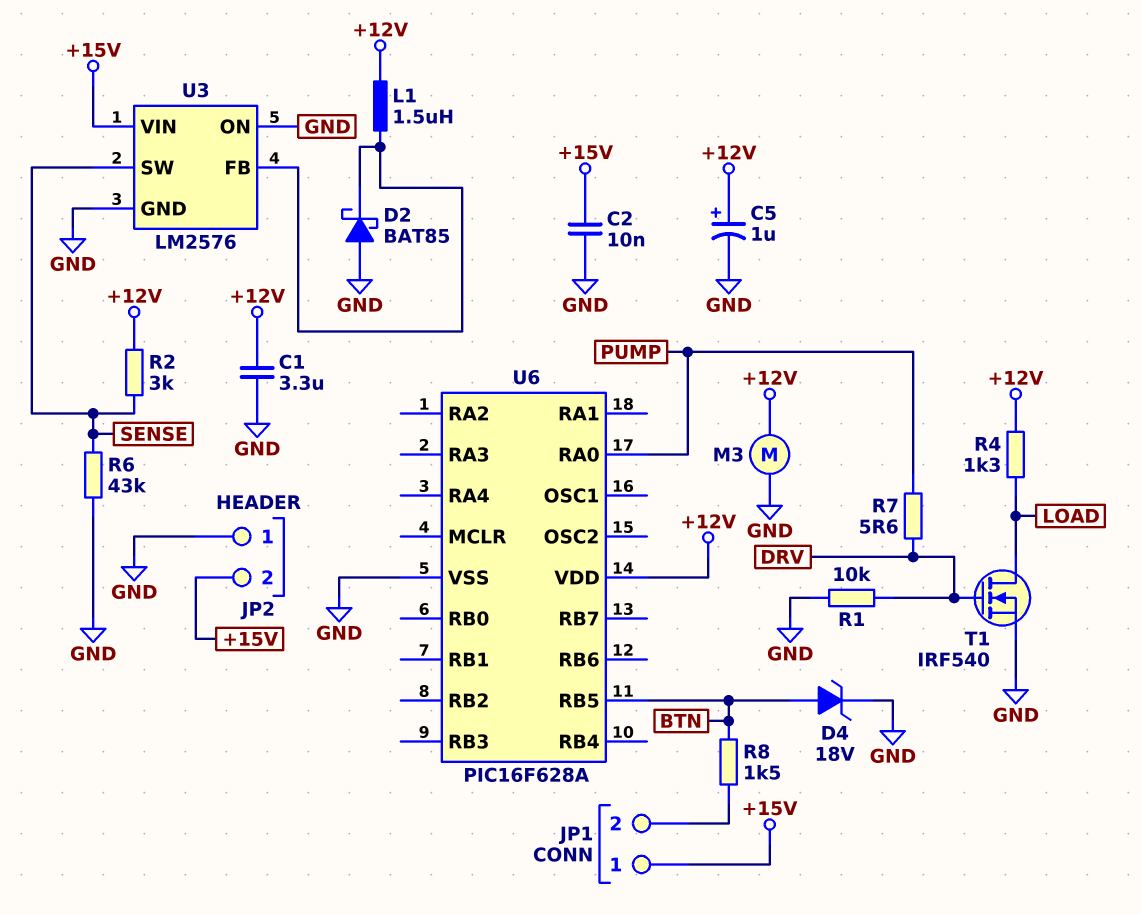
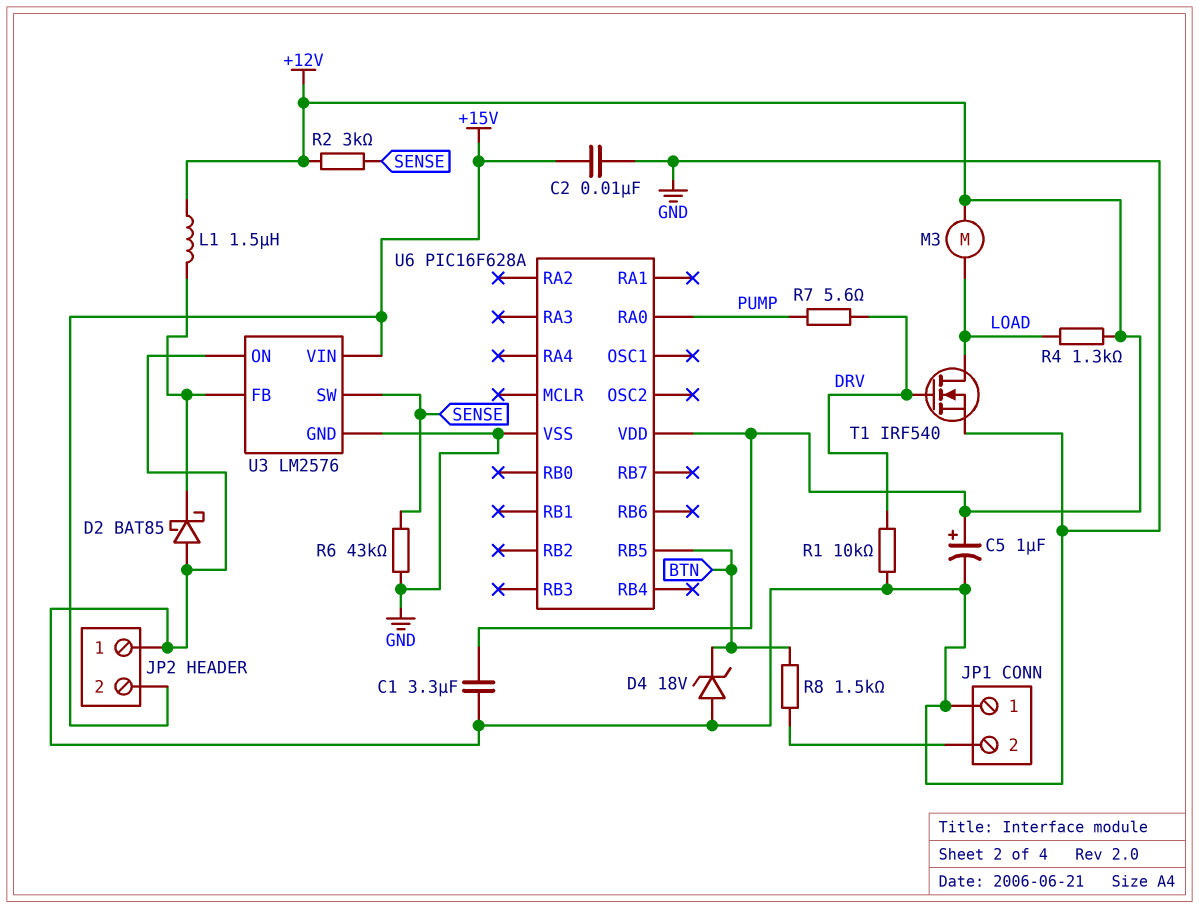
D4: zener 18V (A BTN, K GND) -> zener 18V (A GND, K BTN)
JP1 pin 1: +15V -> GND
M3: motor (+12V, GND) -> motor (+12V, LOAD)

